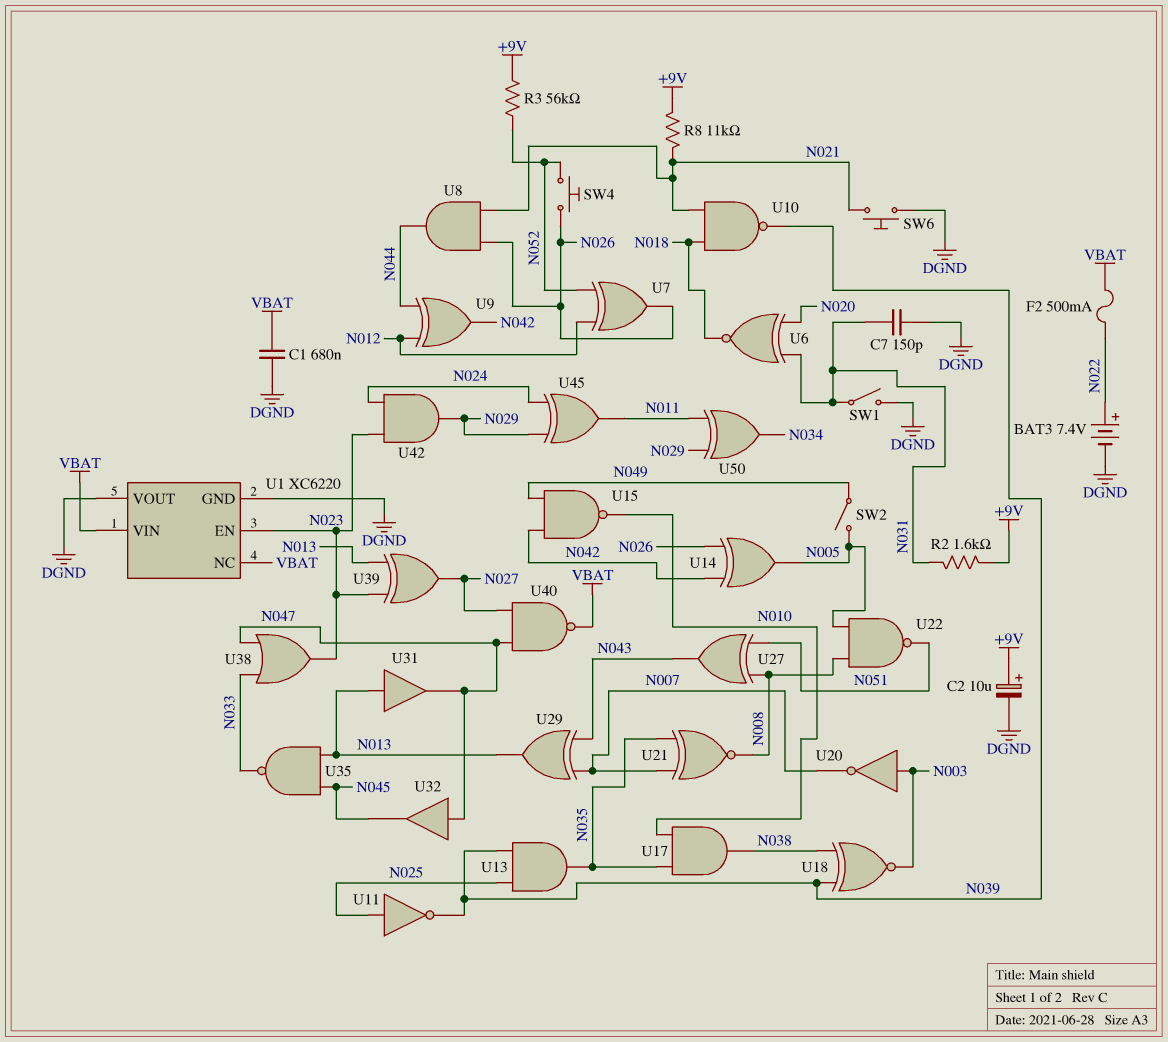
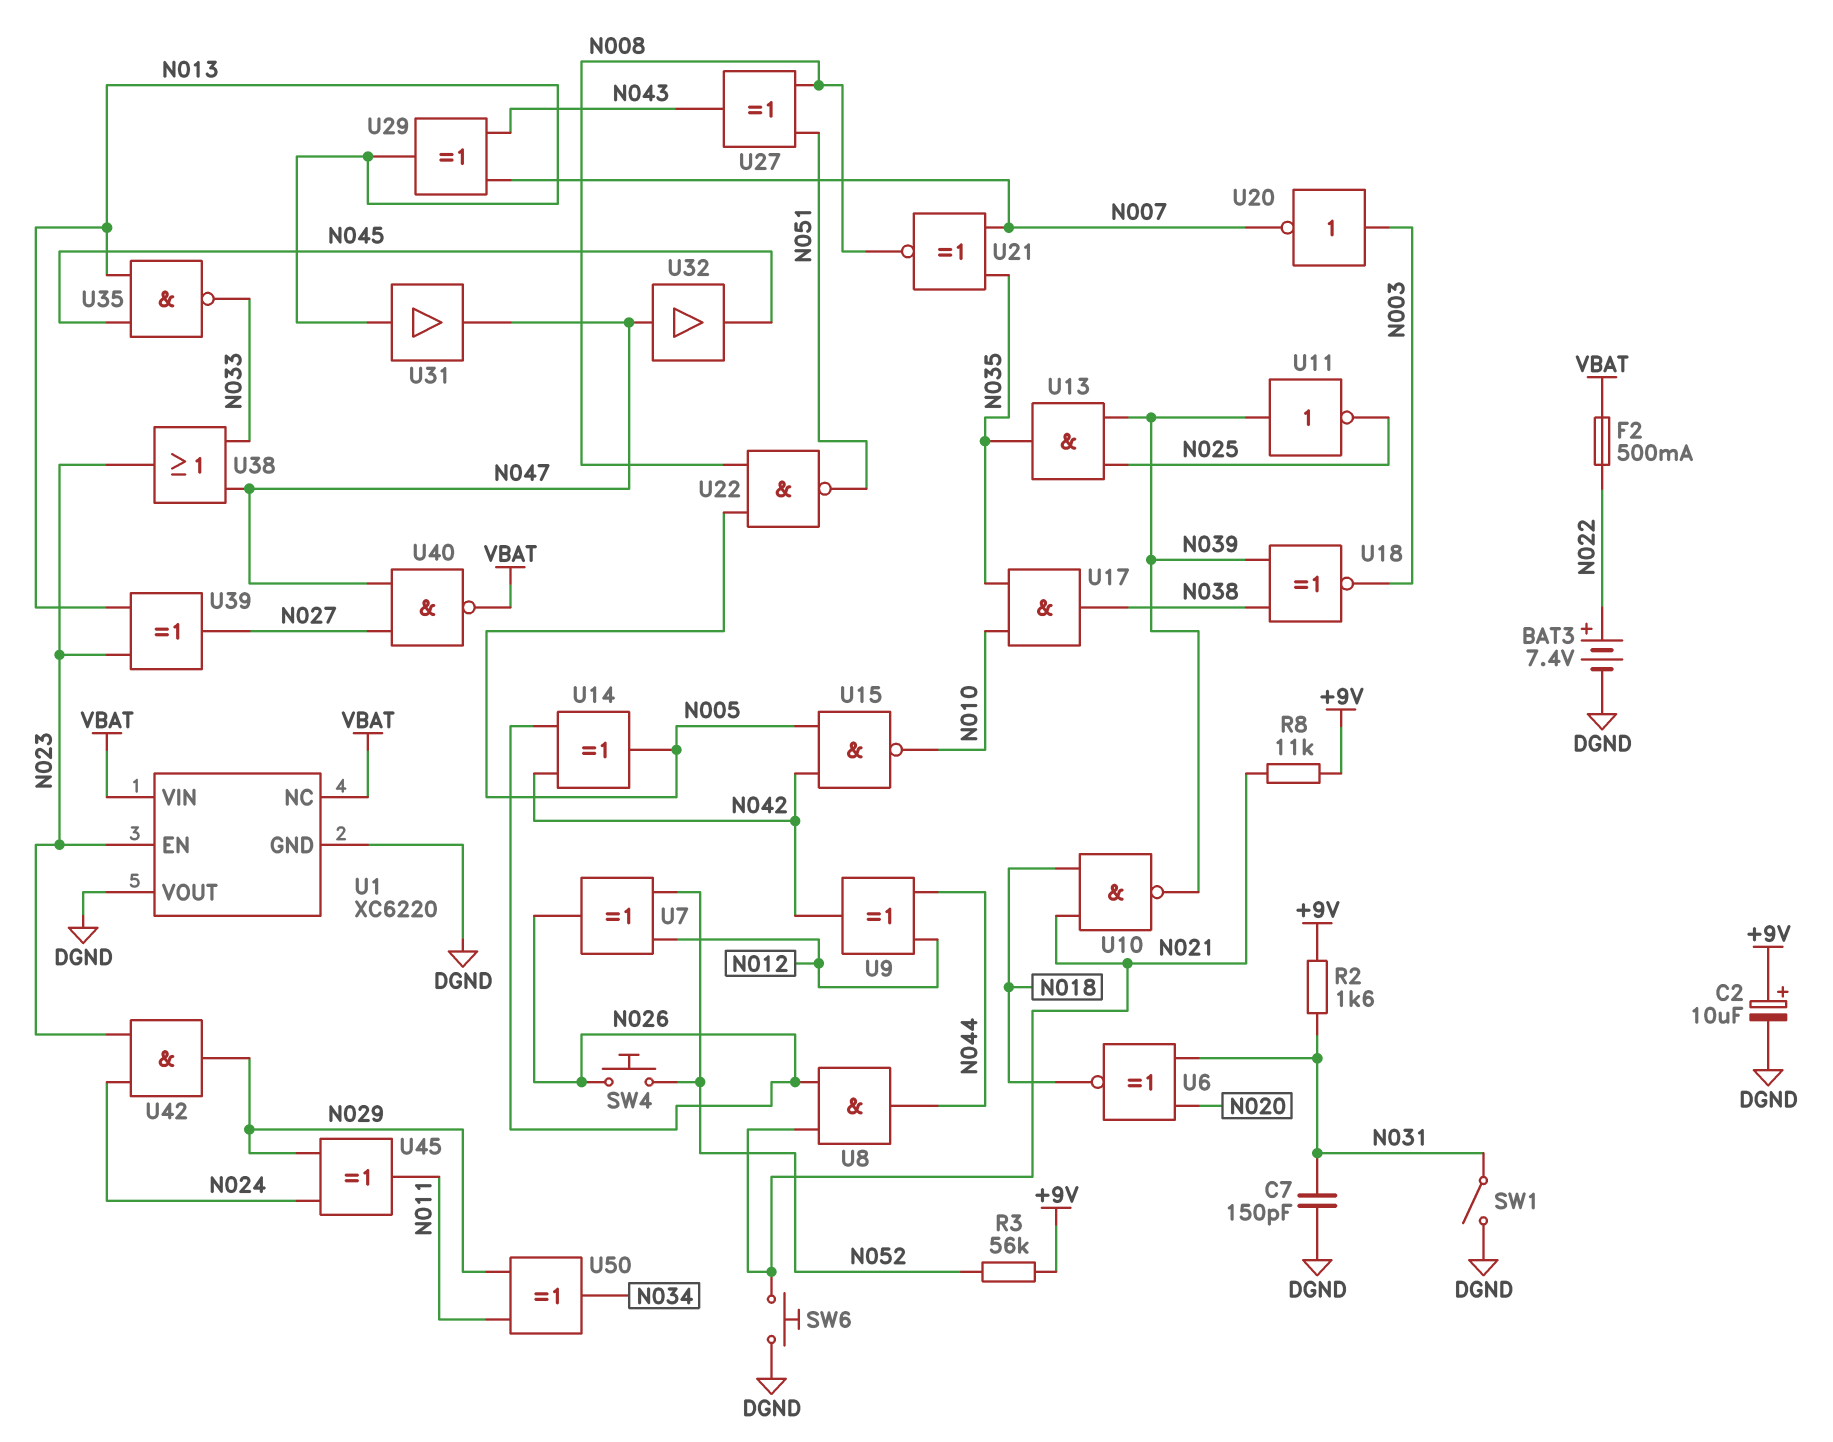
C1: 680nF (DGND, VBAT) -> none
SW2: switch (N005, N049) -> none
U11: NOT (in N025, out N039) -> NOT (in N039, out N025)
U15: NAND (in N042, in N049, out N010) -> NAND (in N005, in N042, out N010)

